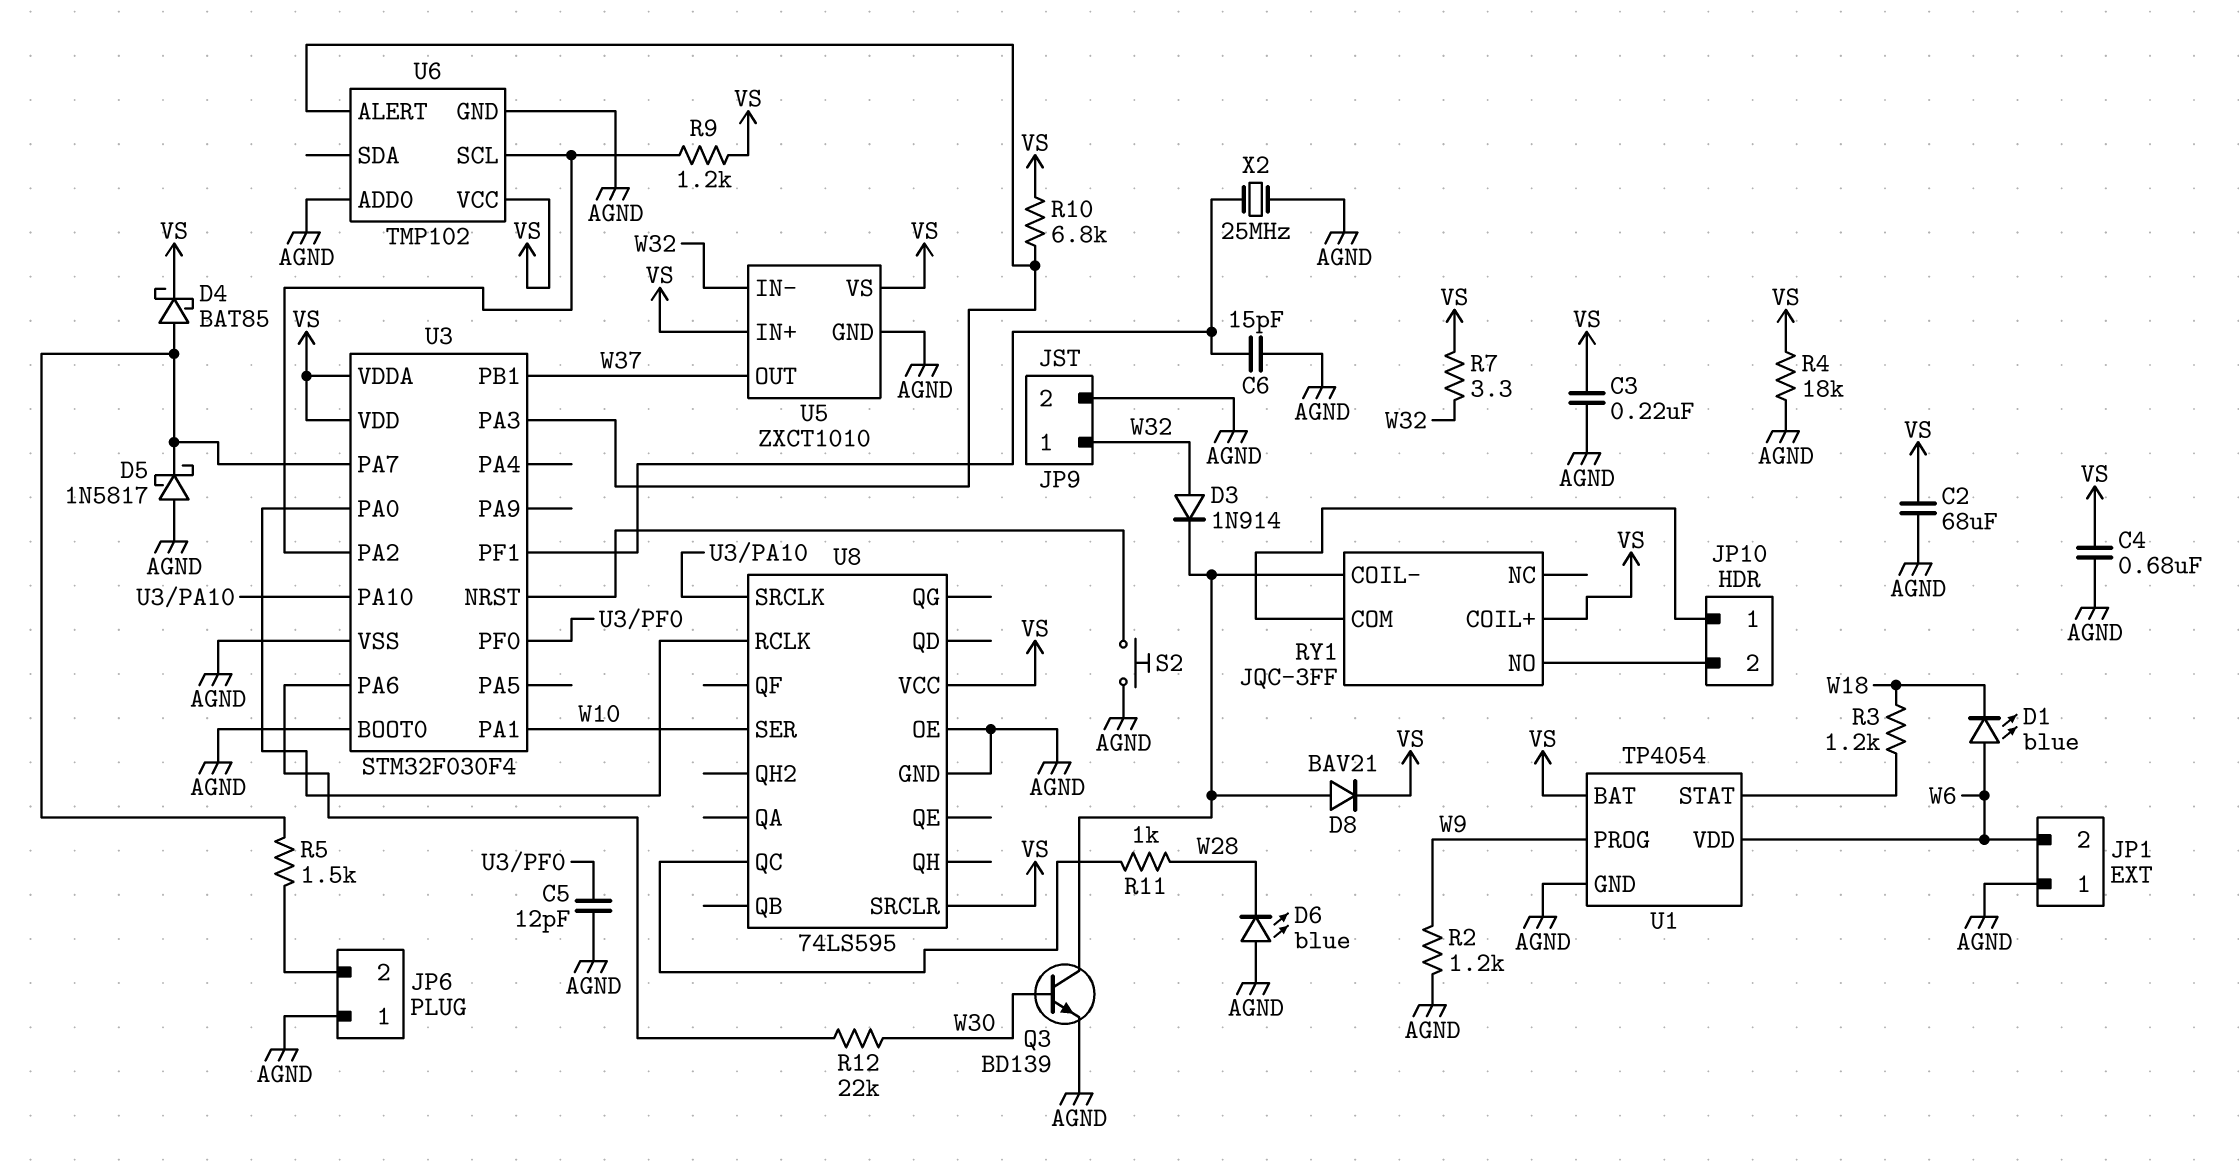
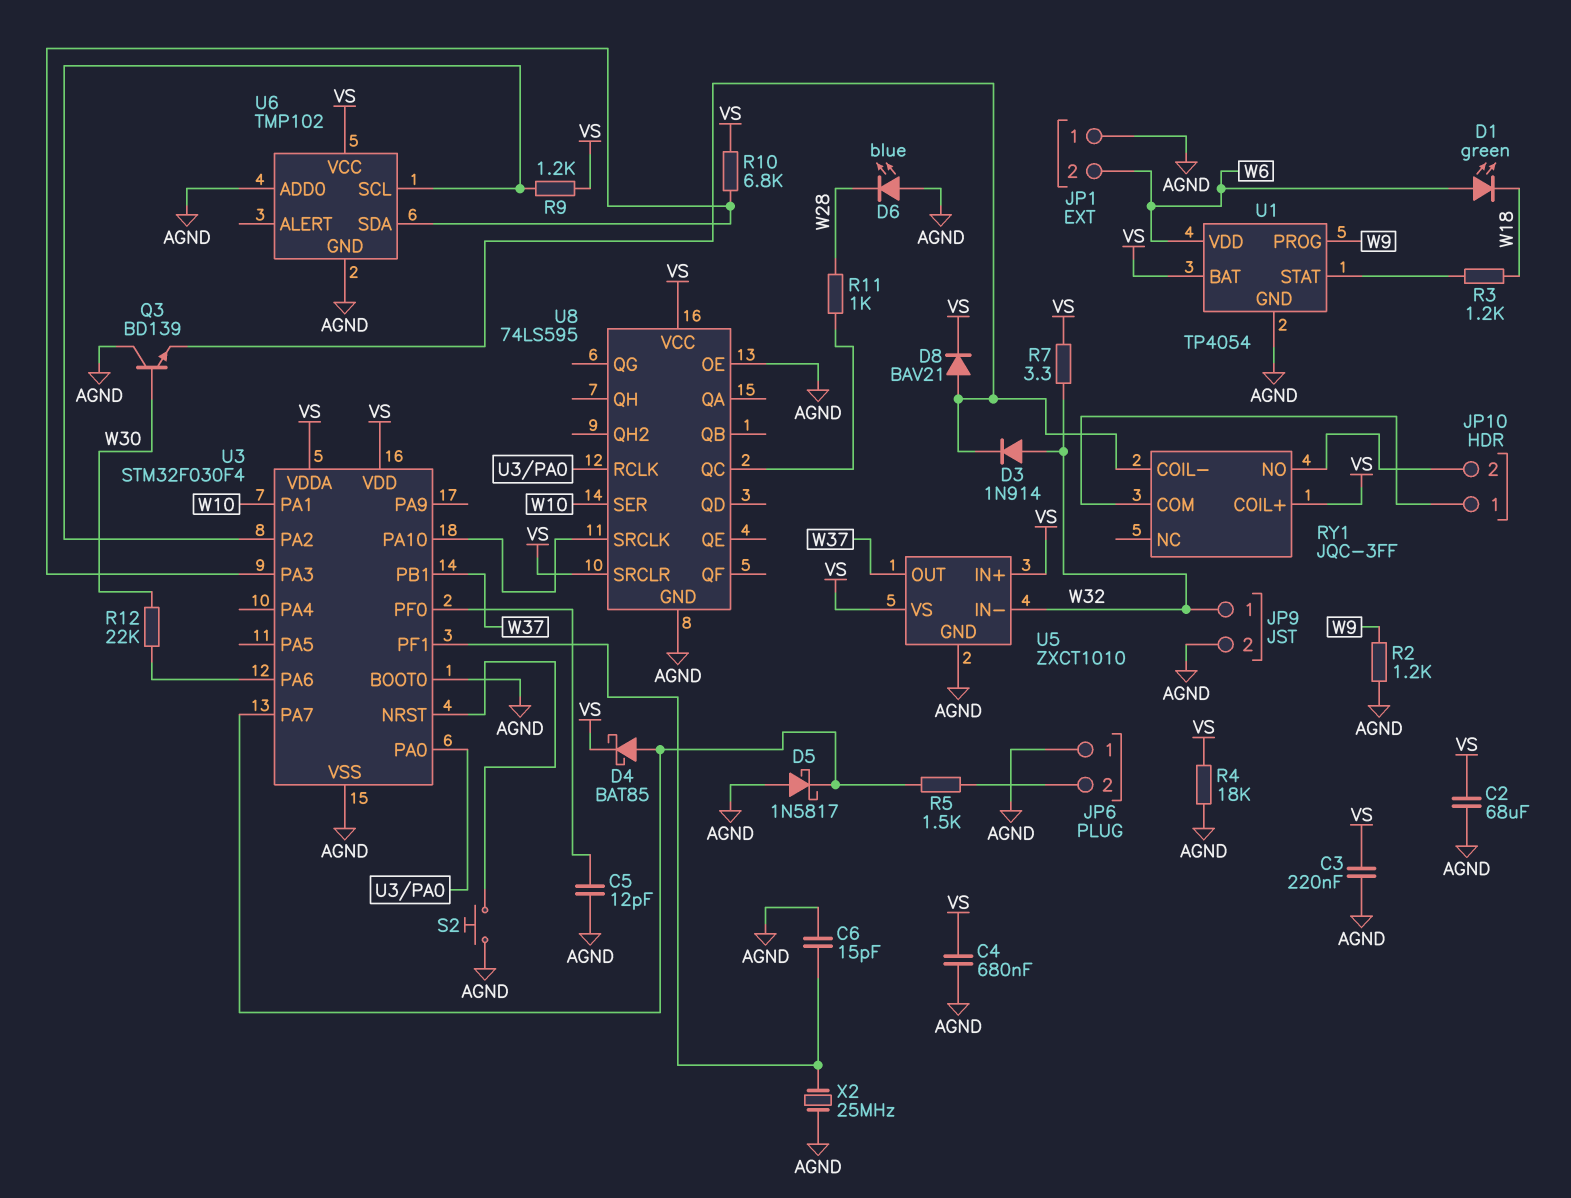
D1: LED blue (A W6, K W18) -> LED green (A W6, K W18)
Q3: NPN BD139 (B W30, C RY1/COIL-, E AGND) -> NPN BD139 (B W30, C AGND, E RY1/COIL-)
U6 pin ALERT: U3/PA3 -> none
U6 pin SDA: none -> U3/PA3

